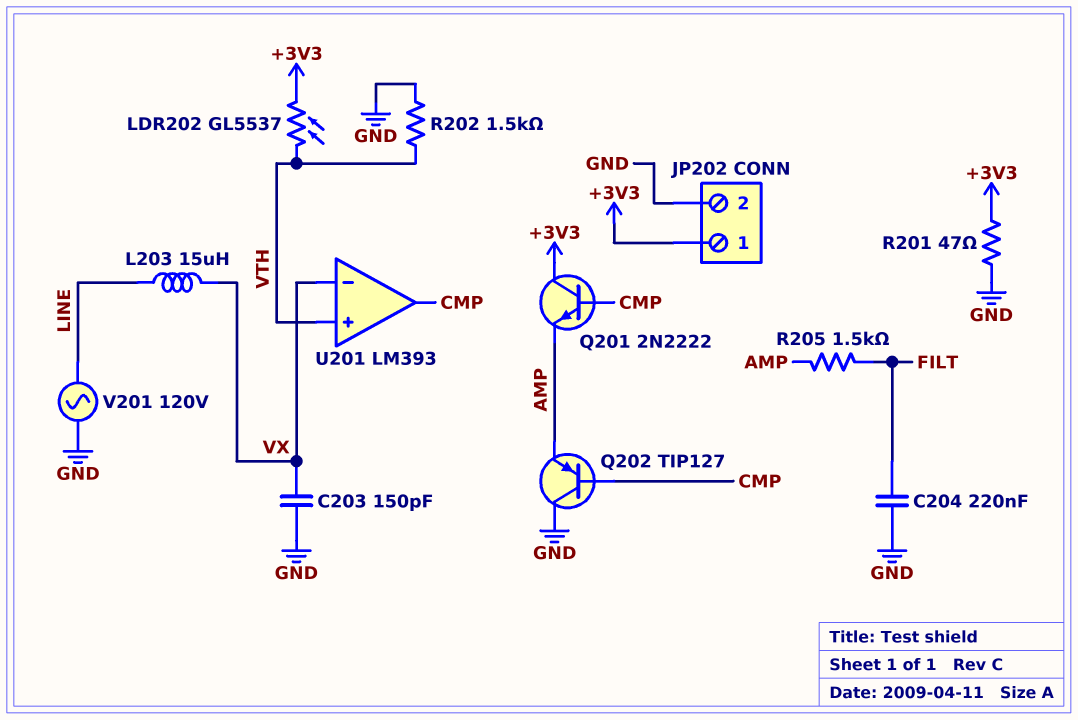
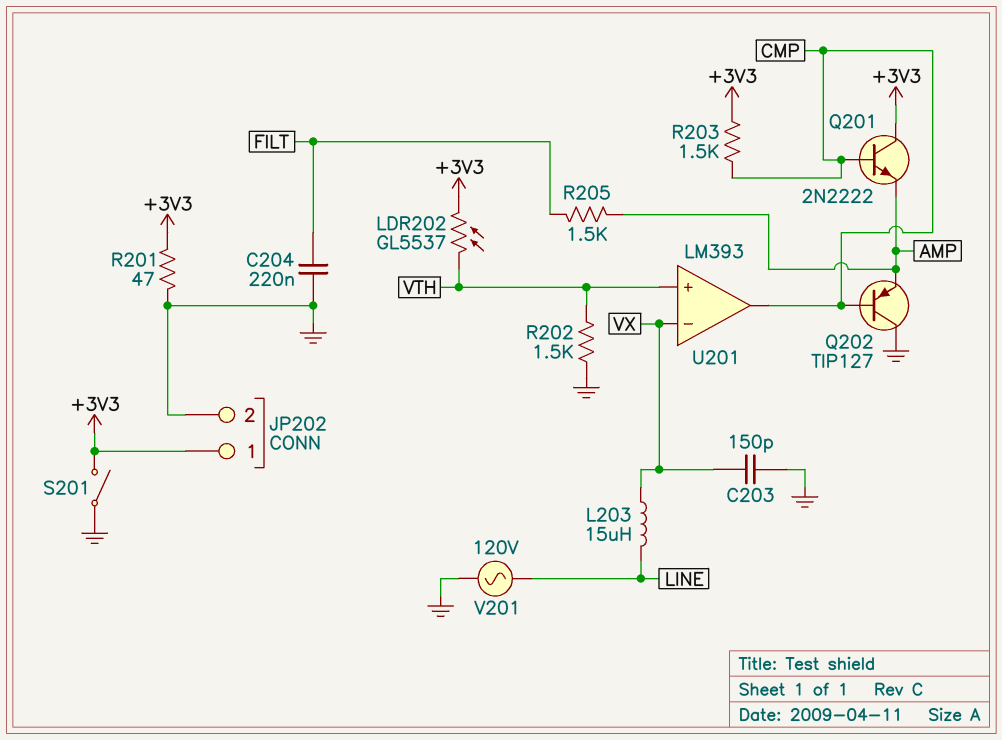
R203: none -> 1.5k (+3V3, CMP)
S201: none -> switch (+3V3, GND)

